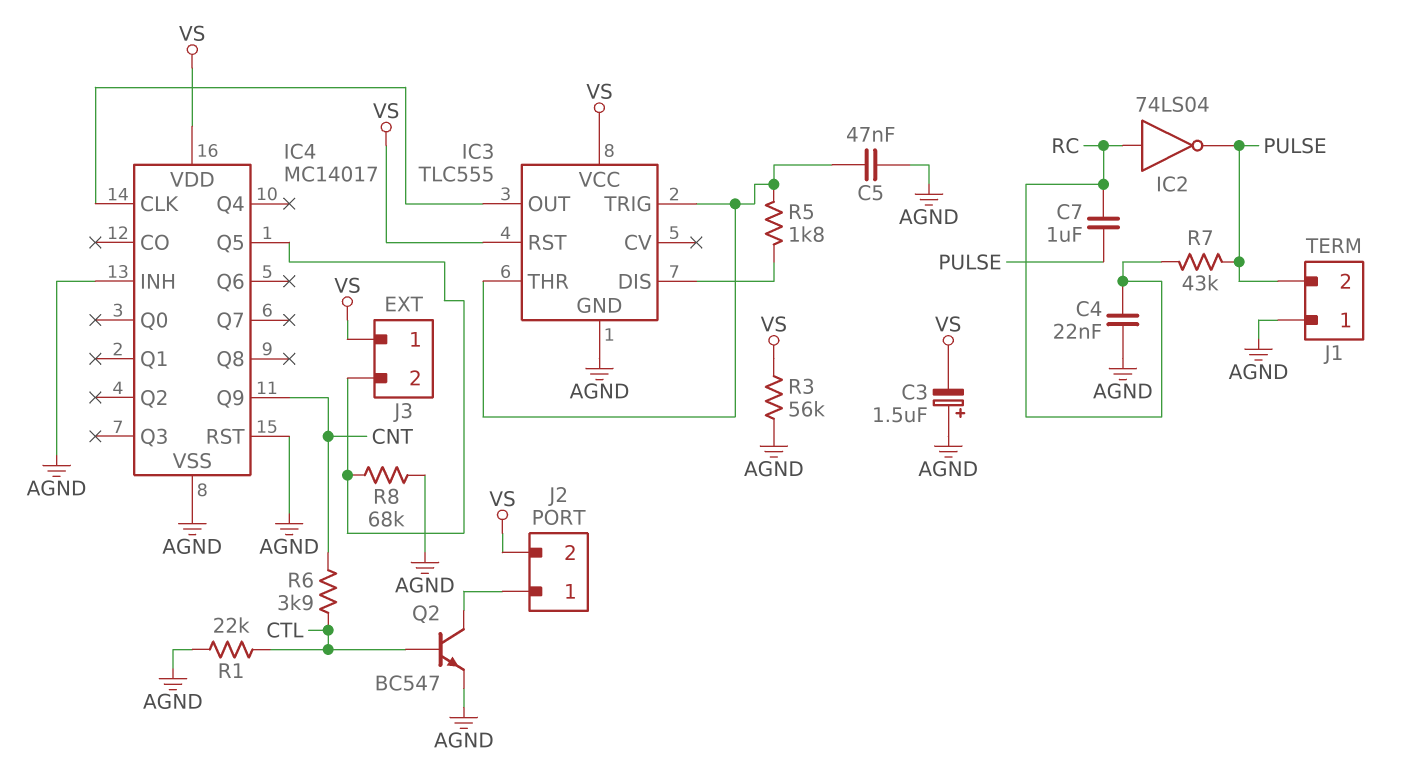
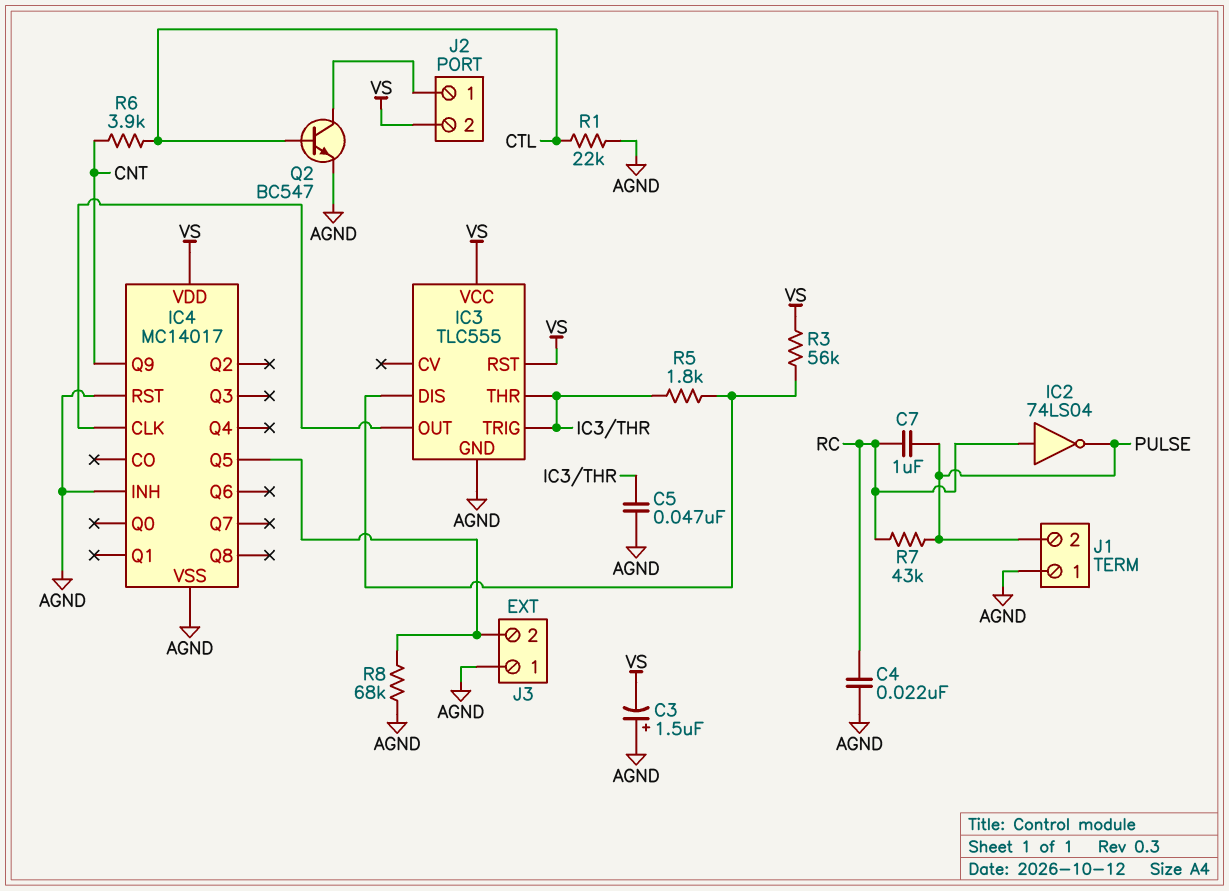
J3 pin 1: VS -> AGND
R3: 56k (AGND, VS) -> 56k (IC3/DIS, VS)

